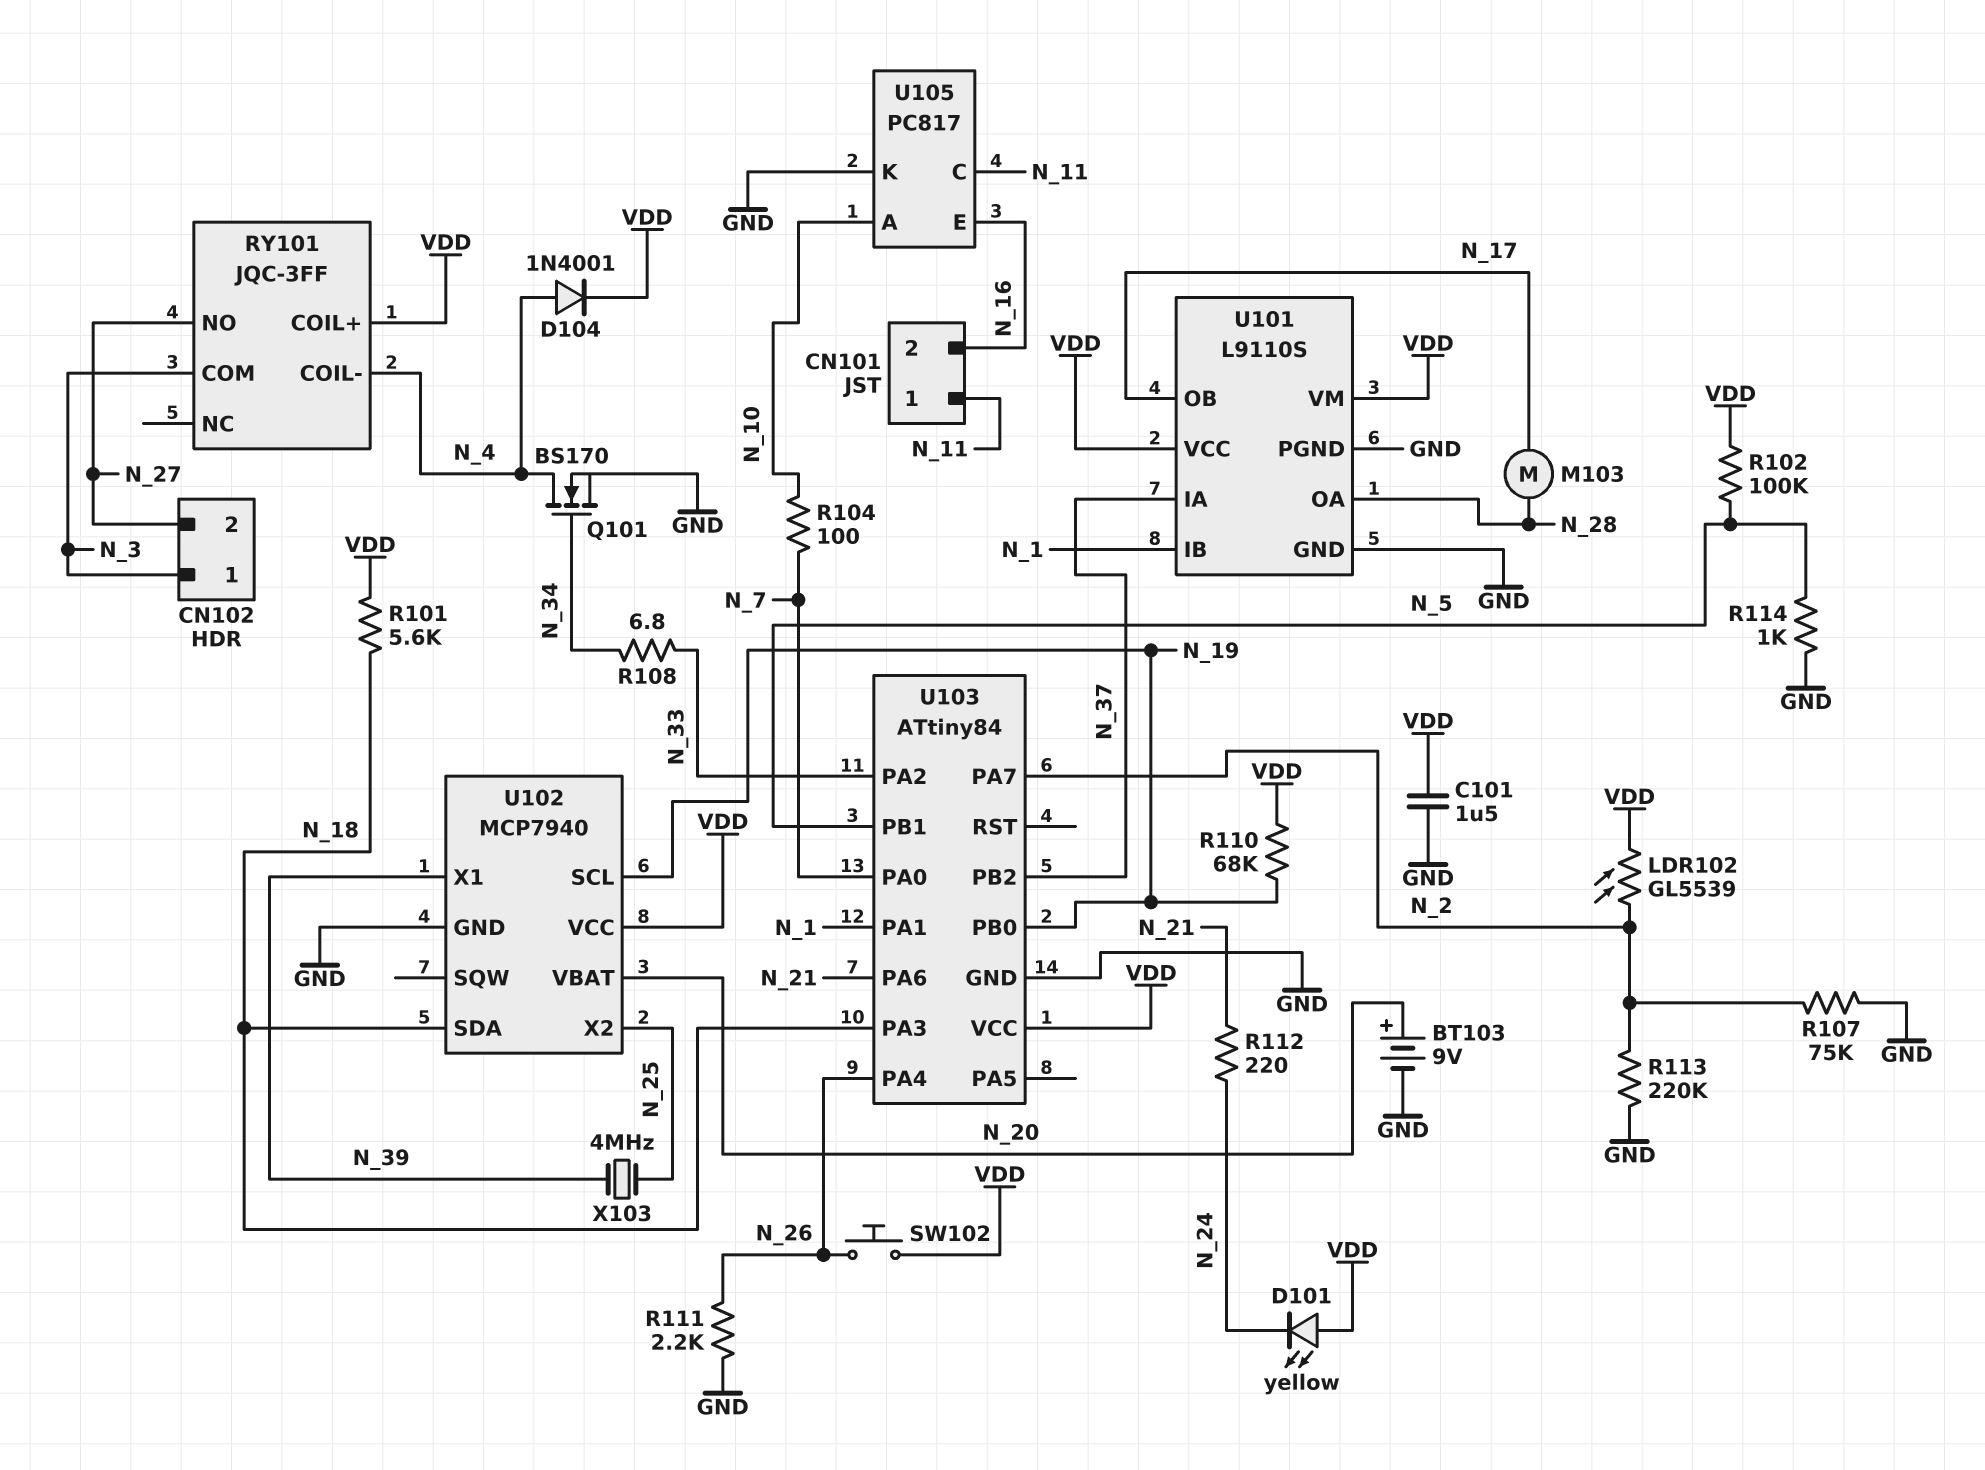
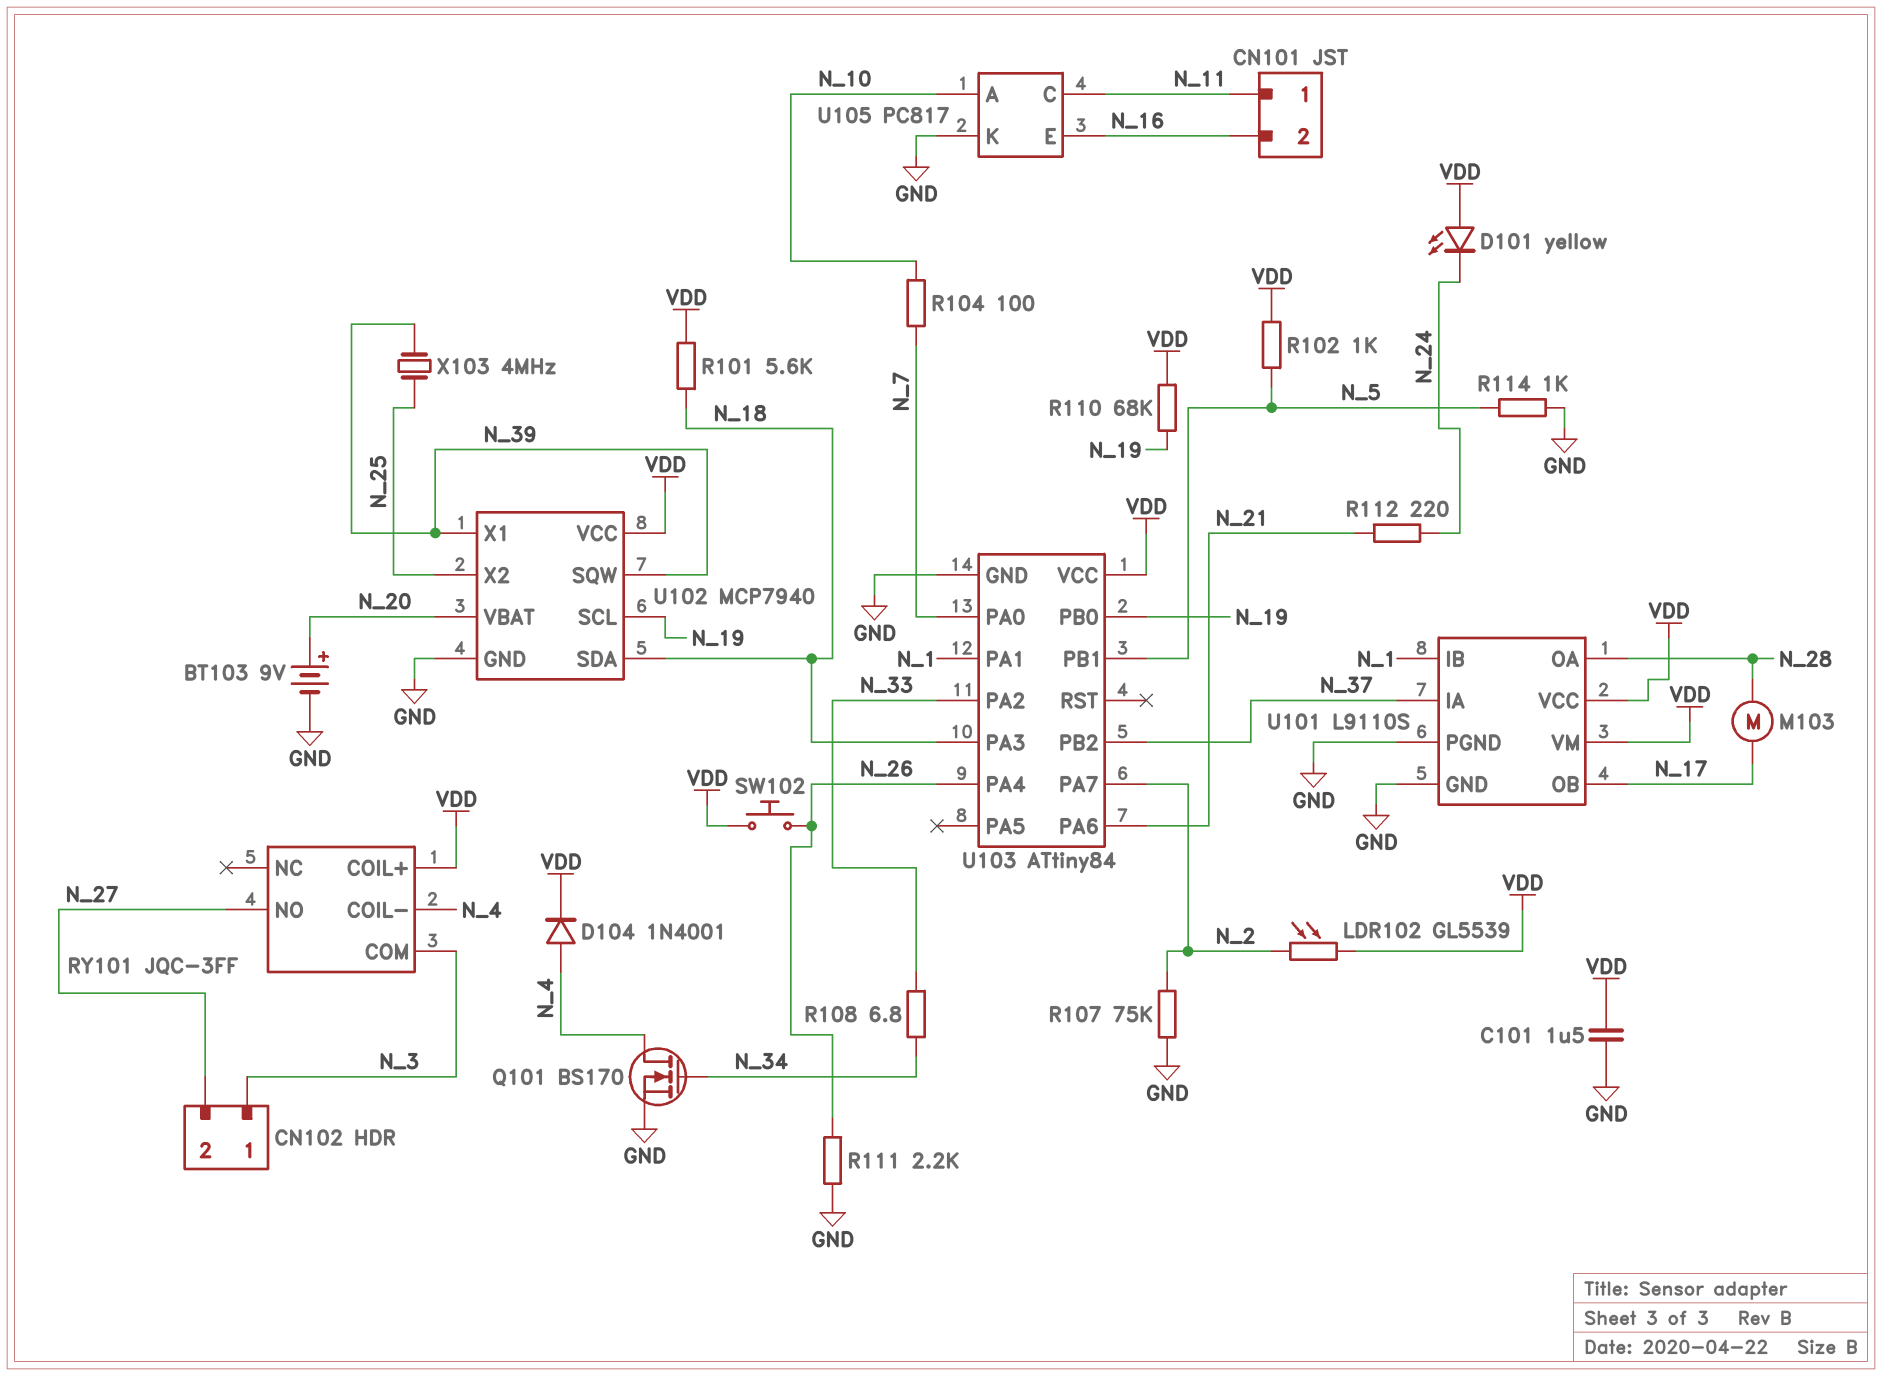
R102: 100k (N_5, VDD) -> 1k (N_5, VDD)
R113: 220k (GND, N_2) -> none
U102 pin SQW: none -> N_39

